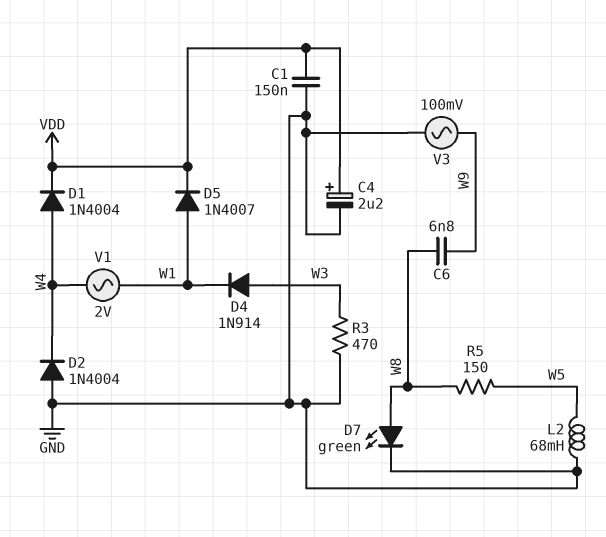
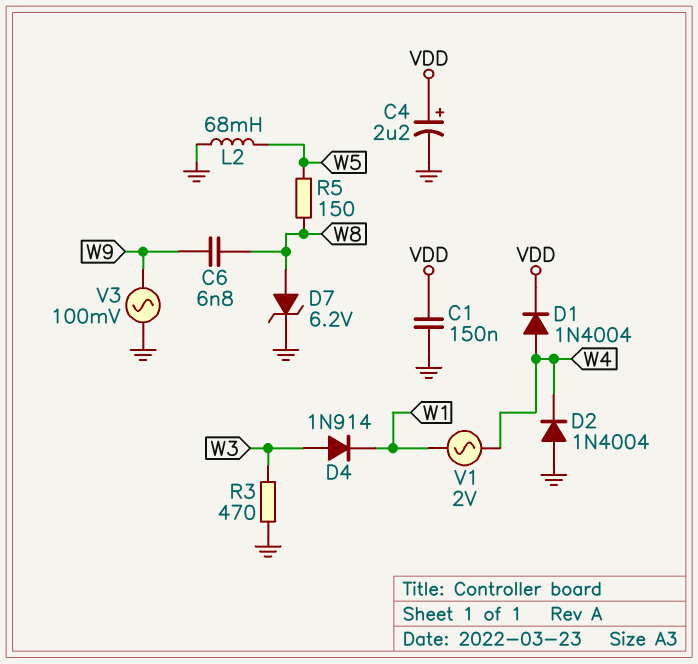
D5: diode 1N4007 (A W1, K VDD) -> none
D7: LED green (A W8, K GND) -> zener 6.2V (A W8, K GND)

